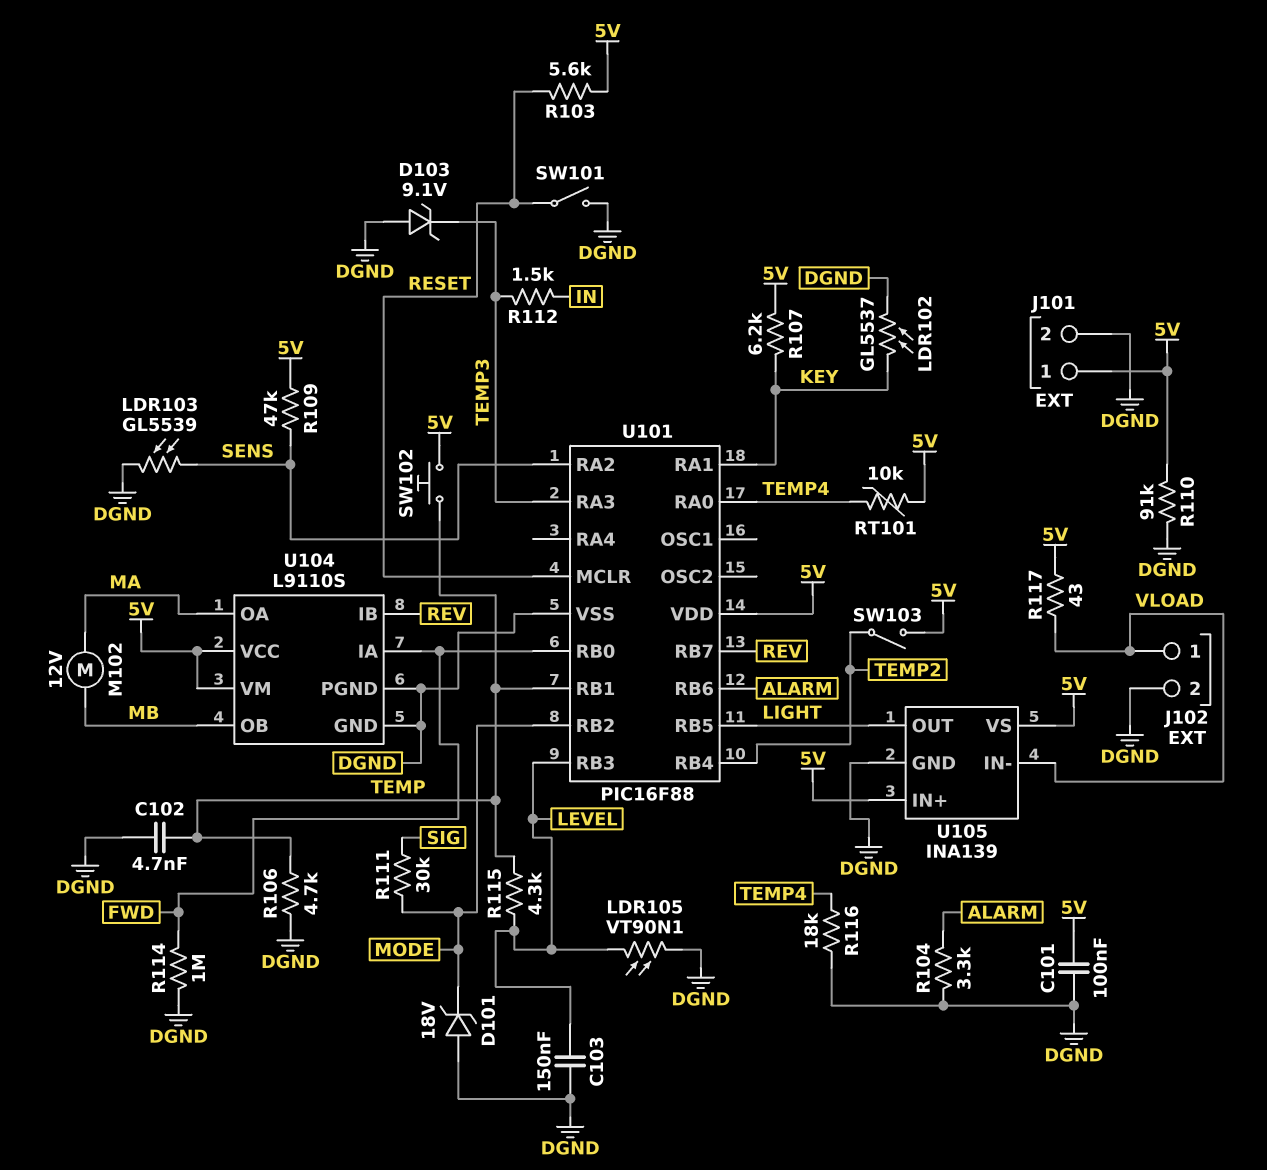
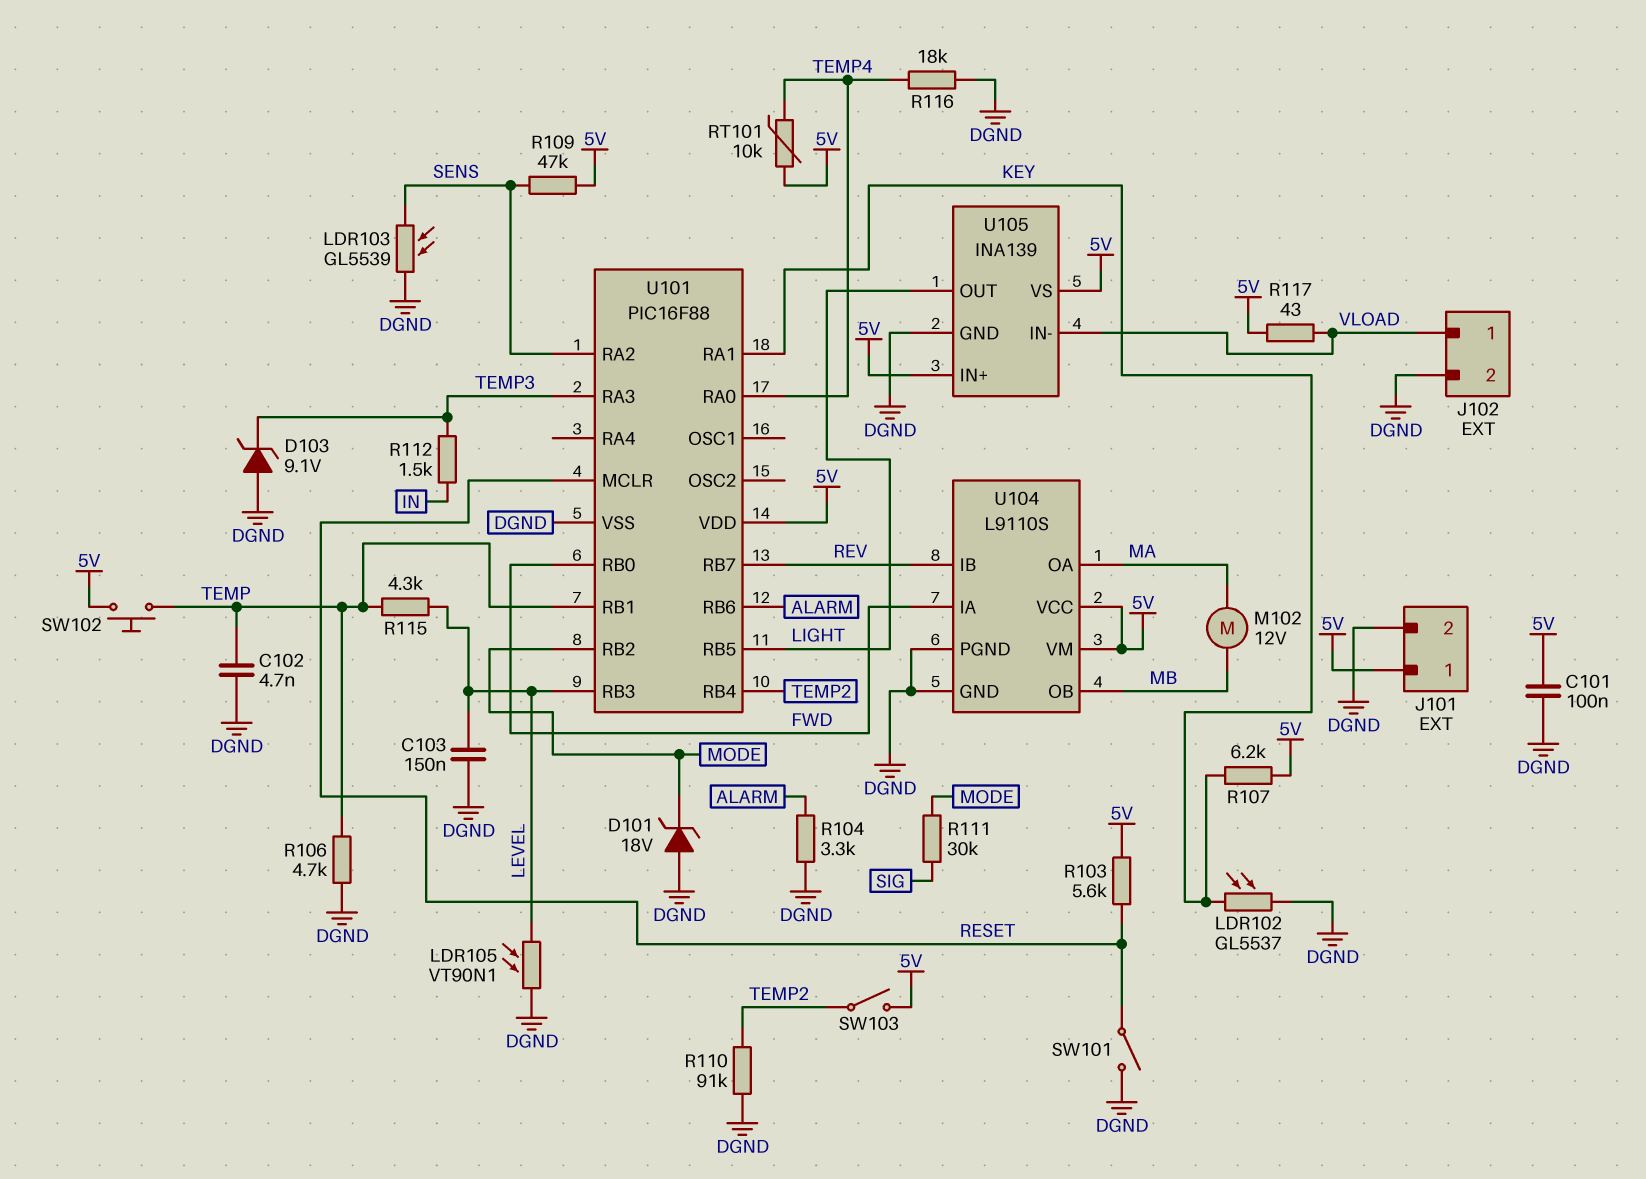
R110: 91k (5V, DGND) -> 91k (DGND, TEMP2)
R114: 1M (DGND, FWD) -> none

